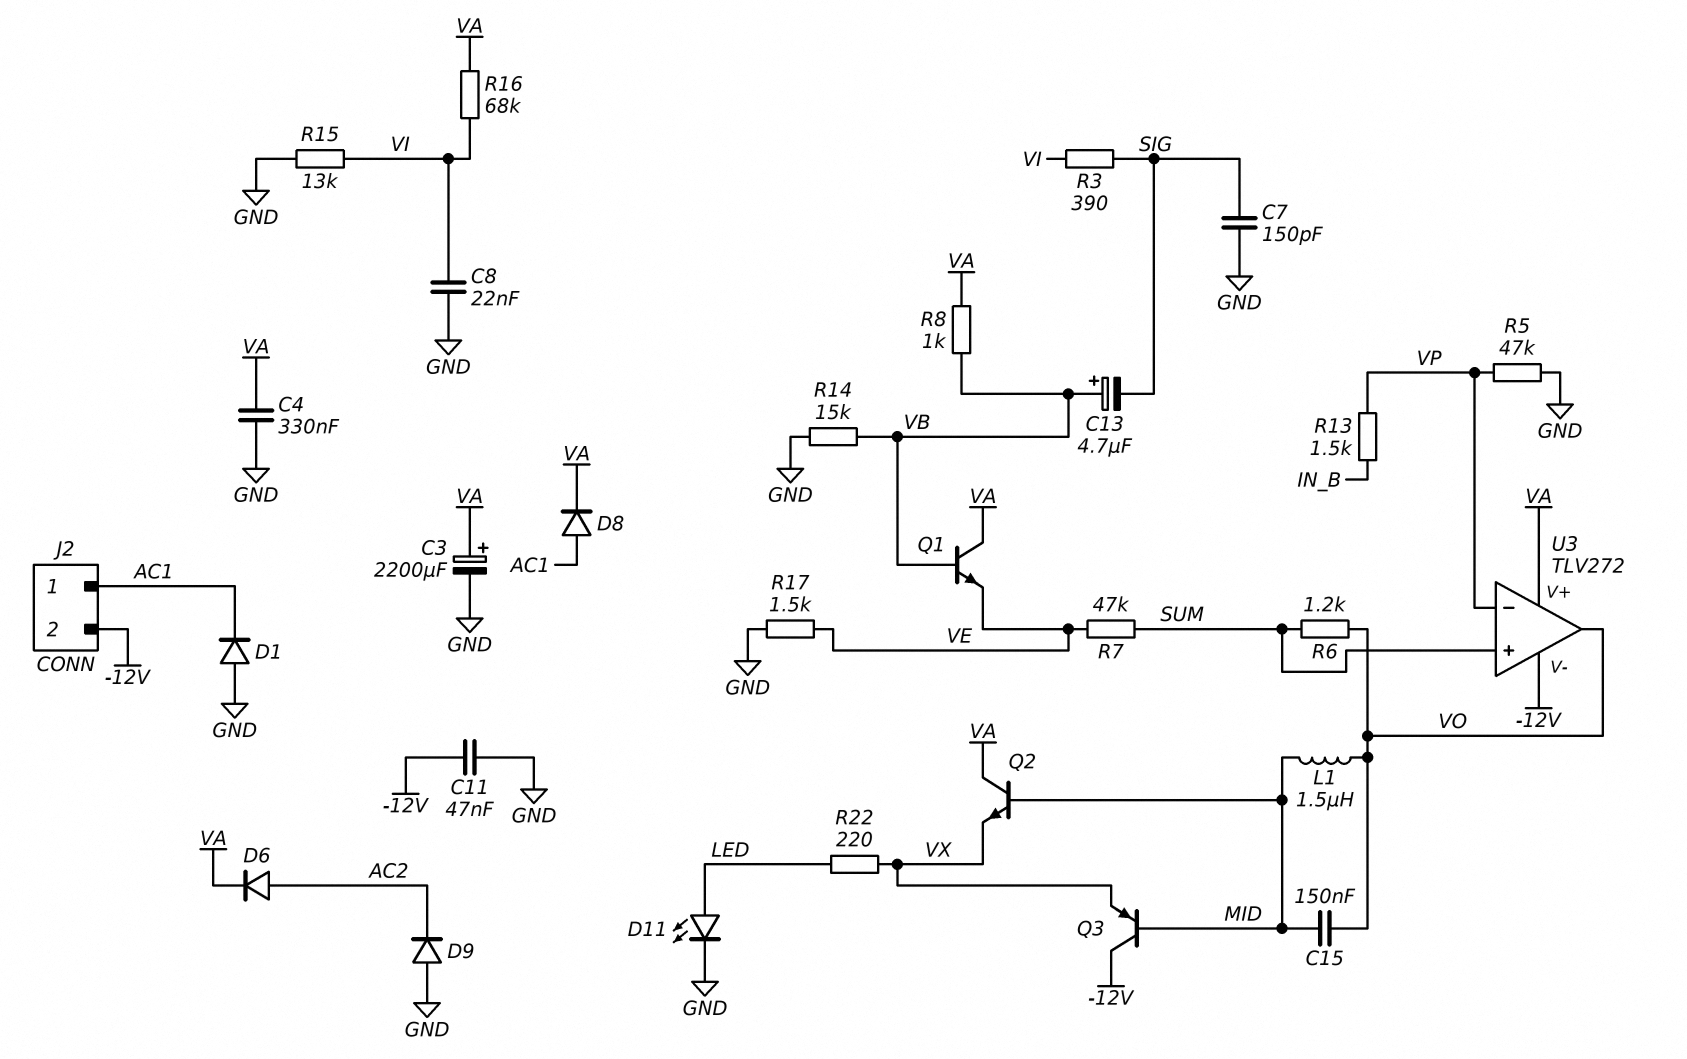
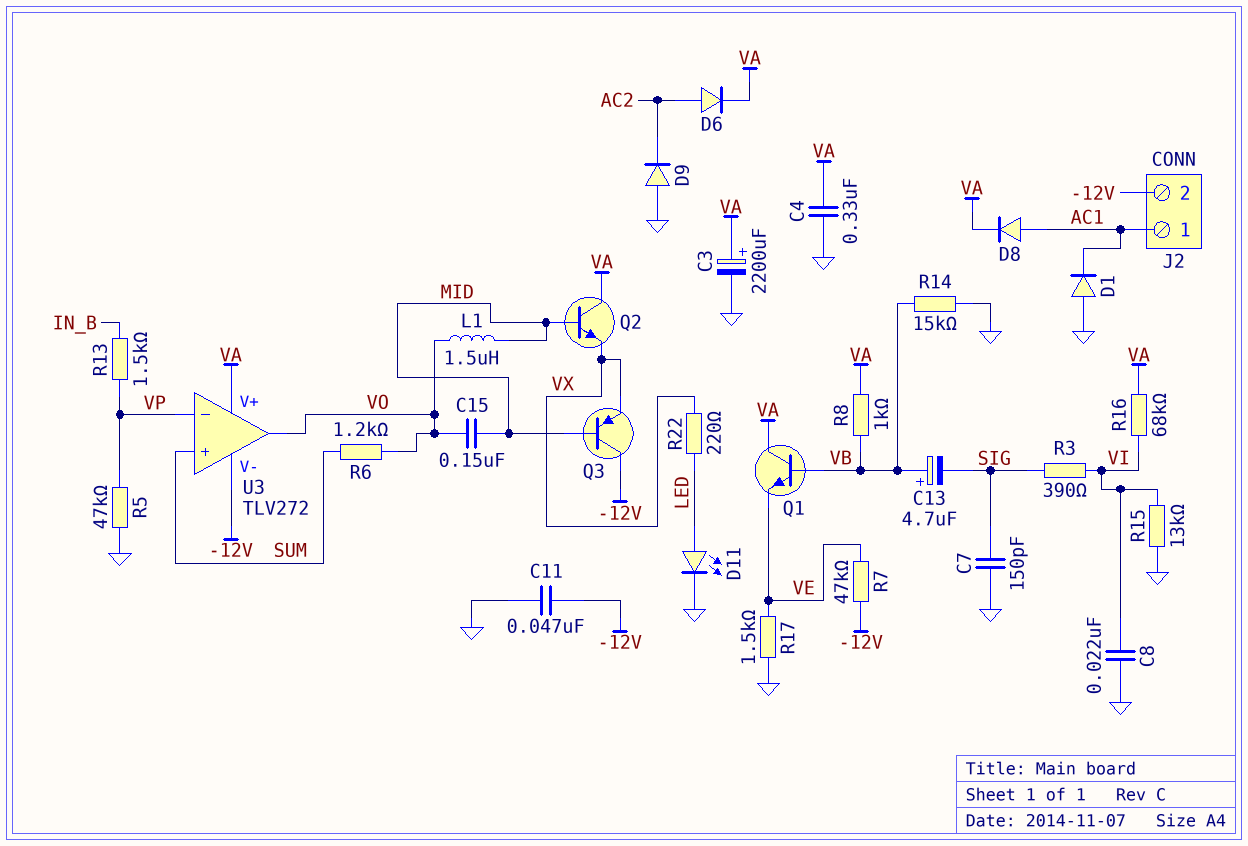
R7: 47k (SUM, VE) -> 47k (-12V, VE)

